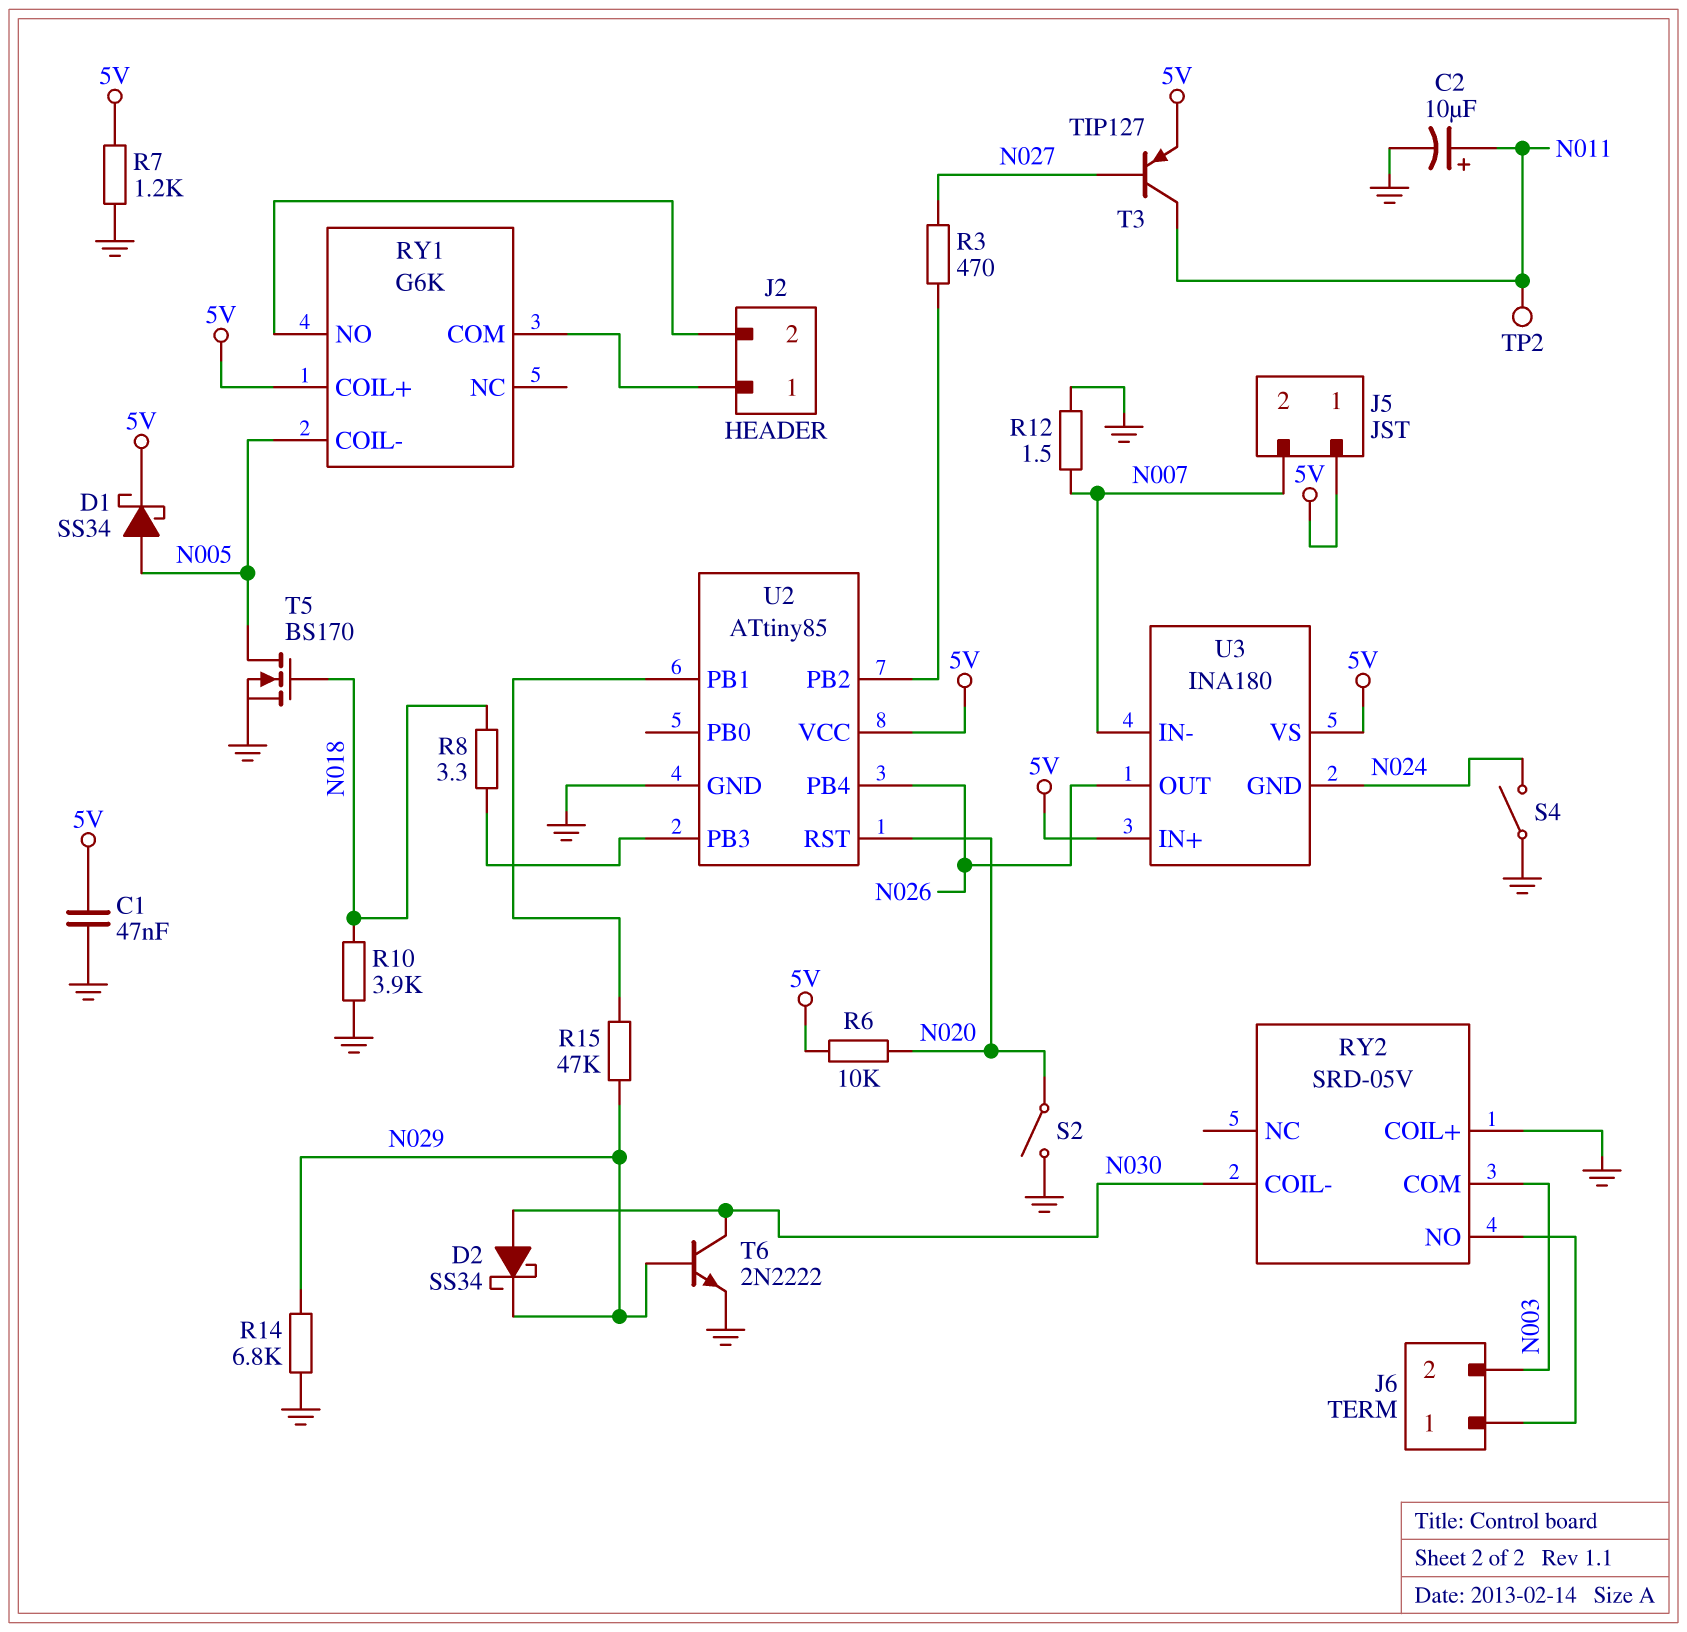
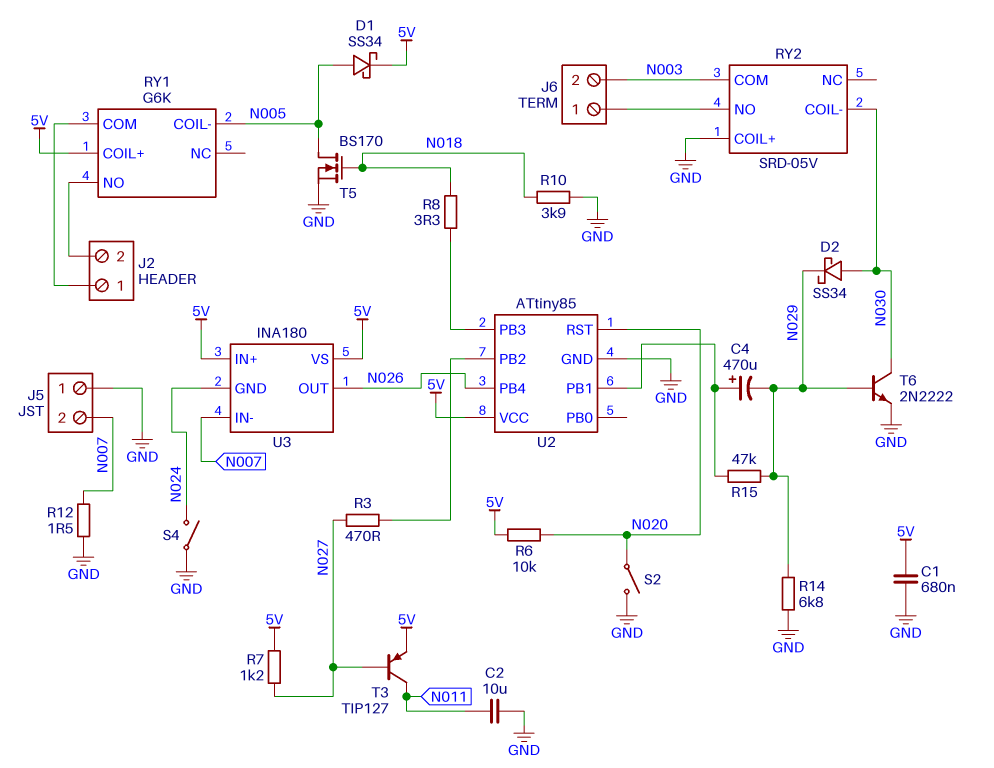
C1: 47nF (5V, GND) -> 680nF (5V, GND)
C2: 10uF (plus N011, minus GND) -> 10uF (GND, N011)
C4: none -> 470uF (plus U2/PB1, minus N029)
J5 pin 1: 5V -> GND
R7: 1.2k (5V, GND) -> 1.2k (5V, N027)
TP2: test point (N011) -> none

